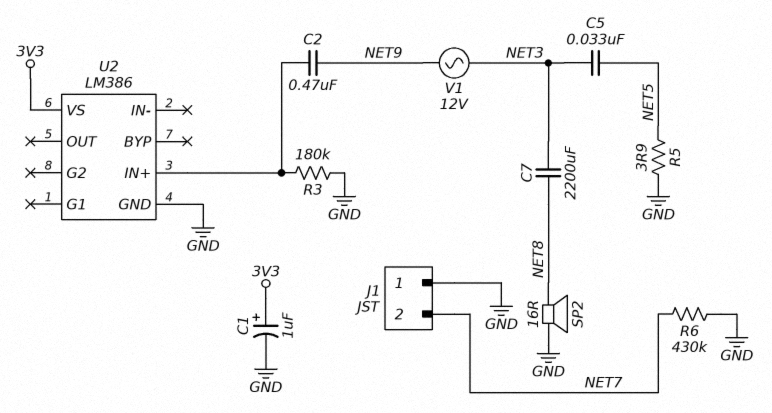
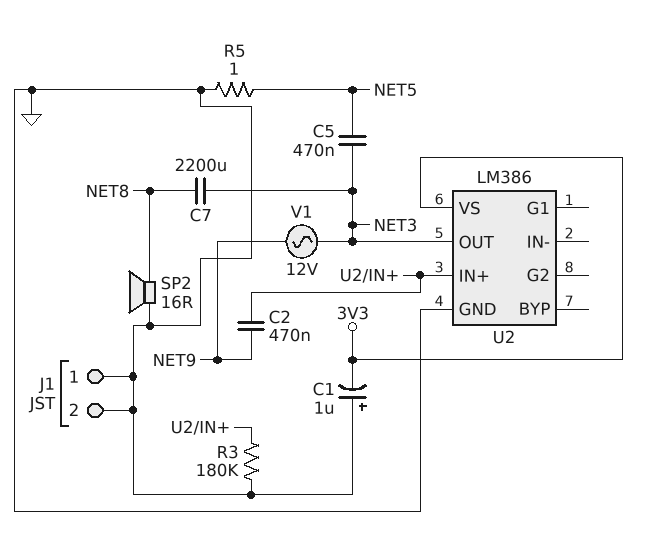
C1: 1uF (plus 3V3, minus GND) -> 1uF (plus GND, minus 3V3)
C5: 33nF (NET3, NET5) -> 470nF (NET3, NET5)
J1 pin 2: NET7 -> GND
R5: 3.9 (GND, NET5) -> 1 (GND, NET5)
R6: 430k (GND, NET7) -> none
U2 pin OUT: none -> NET3

